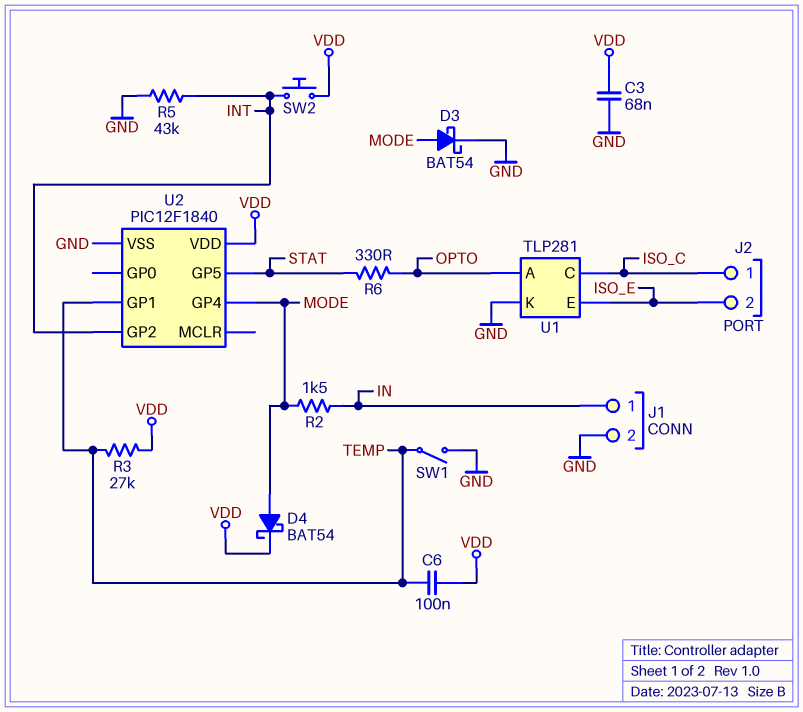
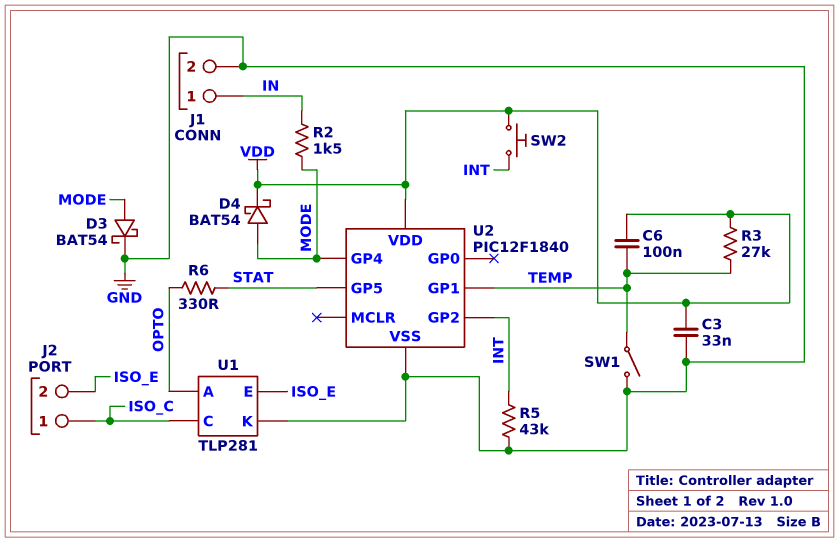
C3: 68nF (GND, VDD) -> 33nF (GND, VDD)

